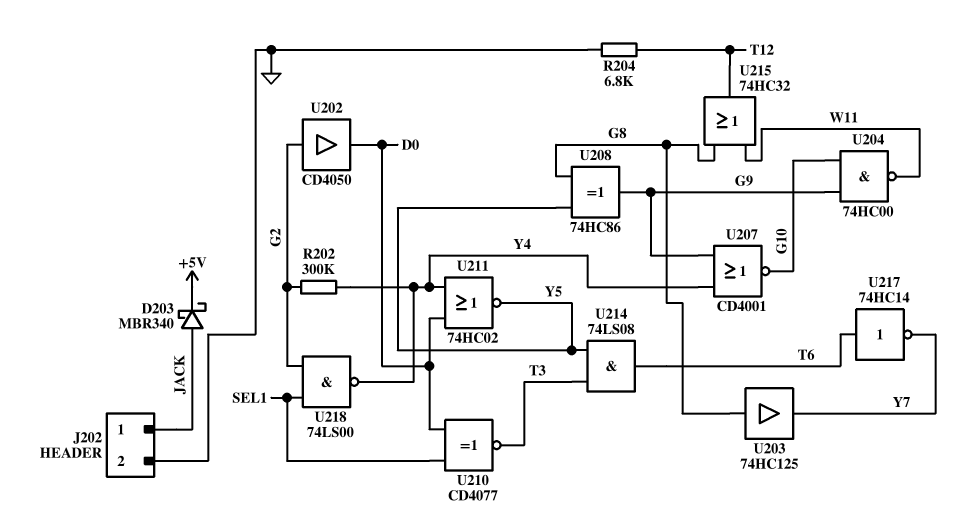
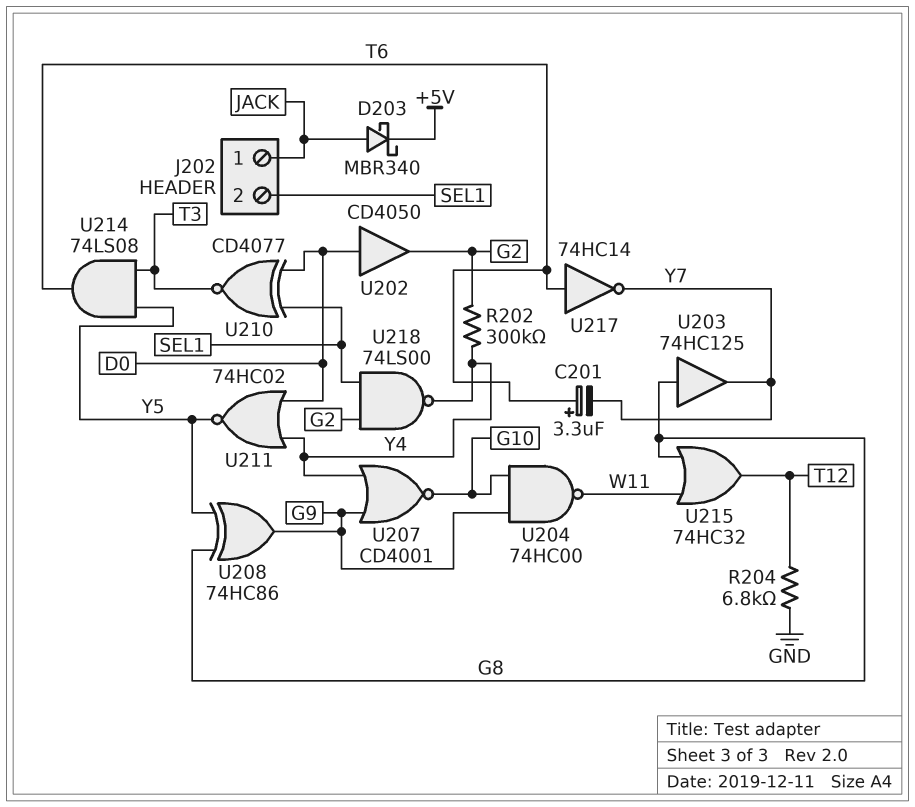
C201: none -> 3.3uF (plus T6, minus Y7)
J202 pin 2: GND -> SEL1
U202: buffer CD4050 (in G2, out D0) -> buffer CD4050 (in D0, out G2)

